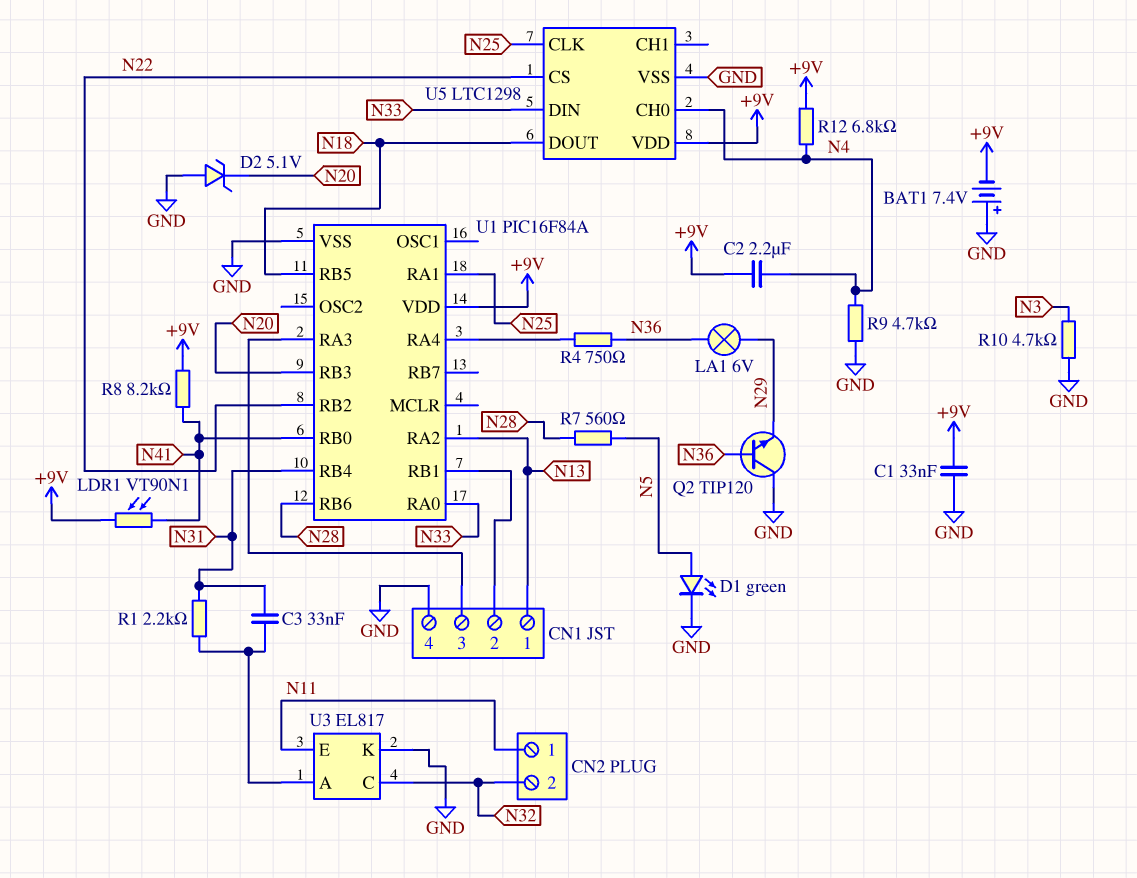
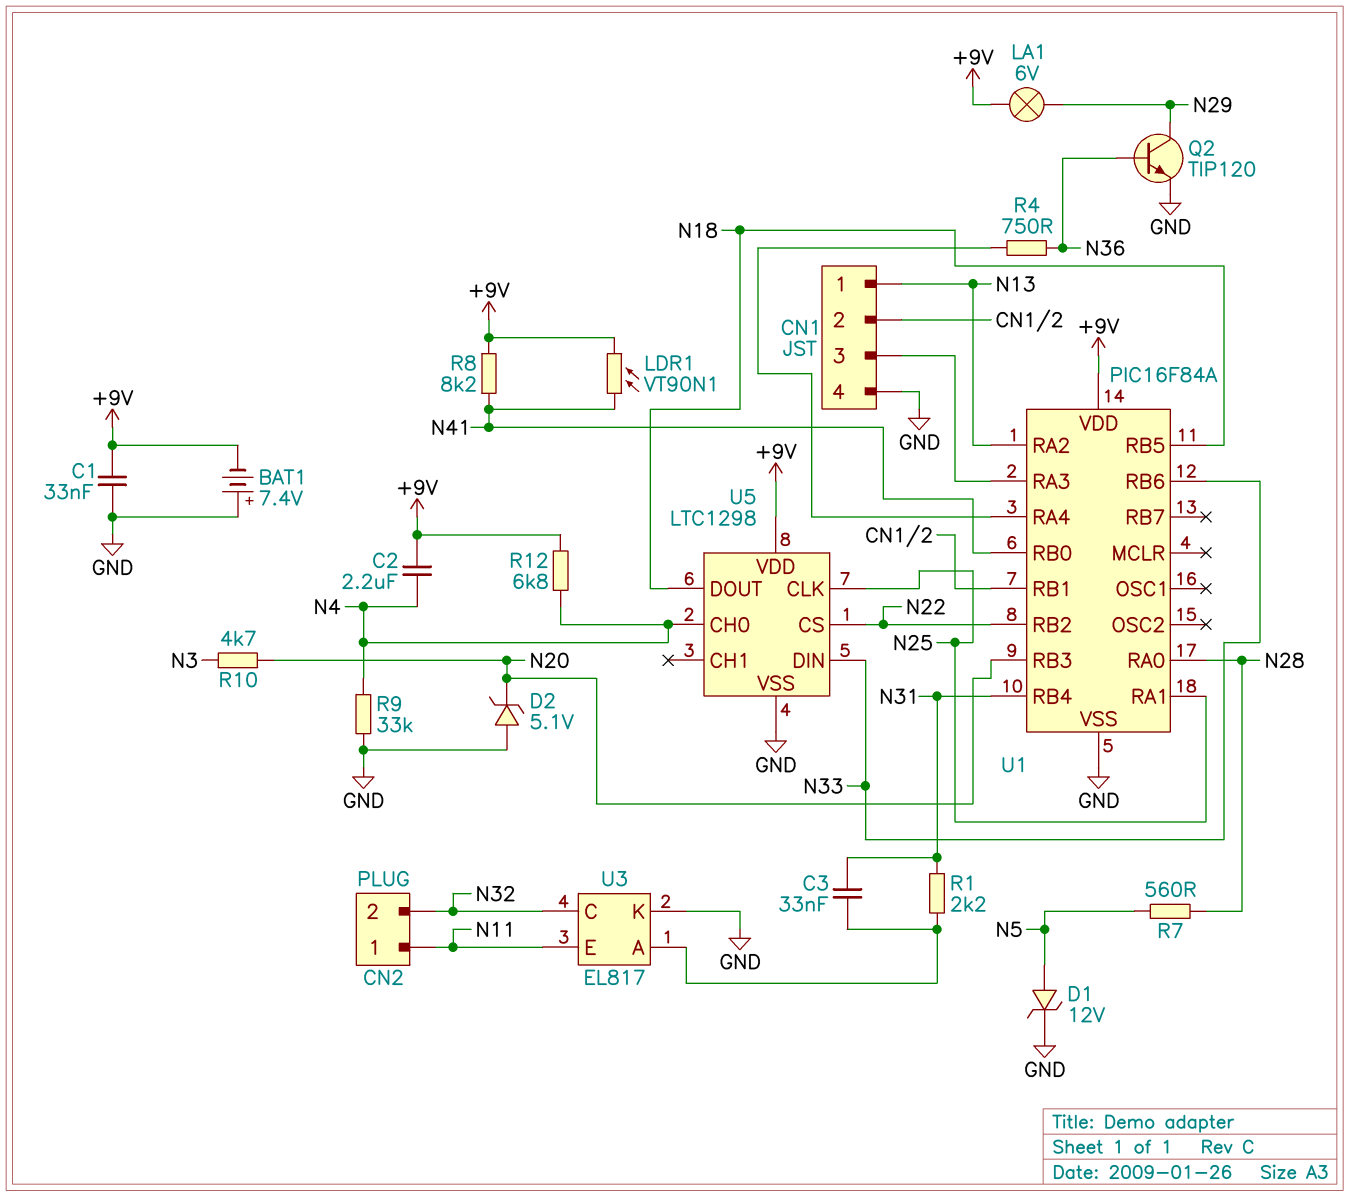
D1: LED green (A N5, K GND) -> zener 12V (A N5, K GND)
LA1: lamp 6V (N29, N36) -> lamp 6V (+9V, N29)
Q2: NPN TIP120 (B N36, C GND, E N29) -> NPN TIP120 (B N36, C N29, E GND)
R9: 4.7k (GND, N4) -> 33k (GND, N4)
R10: 4.7k (GND, N3) -> 4.7k (N3, N20)
U1 pin RA0: N33 -> N28
U1 pin RB6: N28 -> N33

